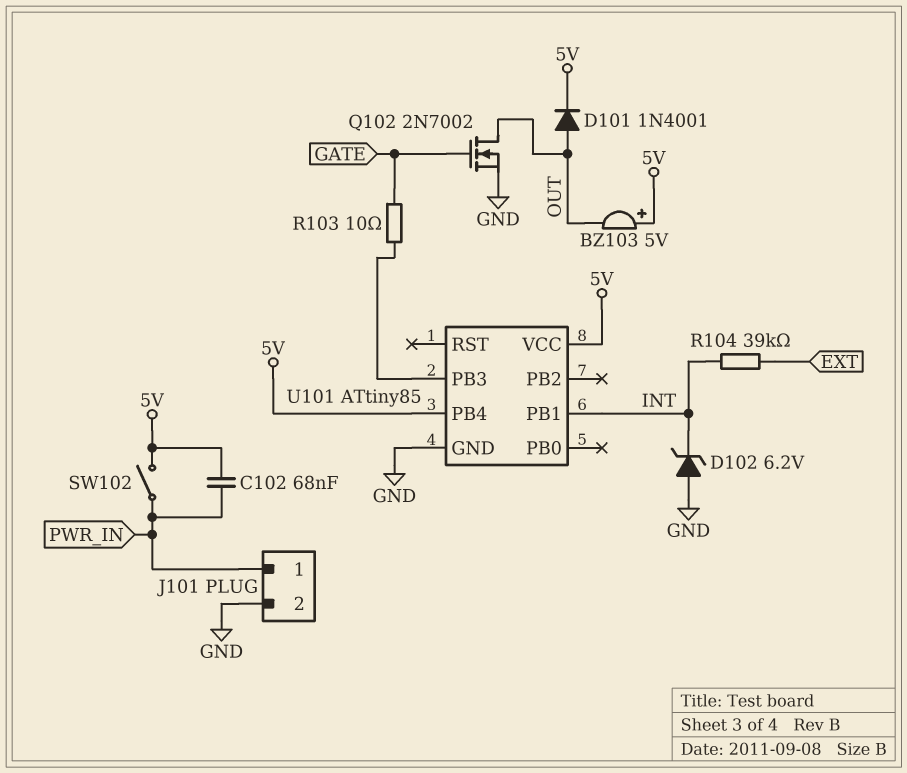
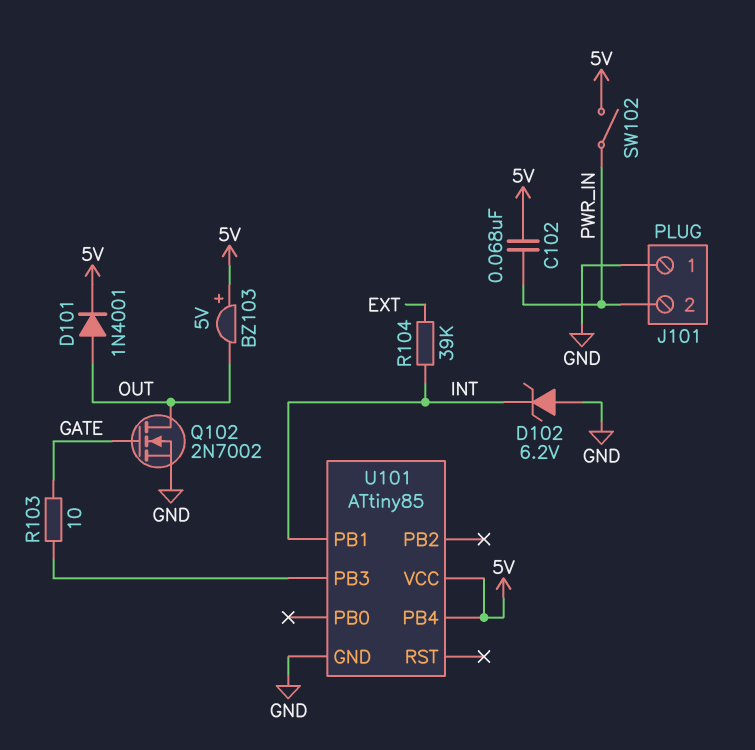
J101 pin 1: PWR_IN -> GND
J101 pin 2: GND -> PWR_IN

